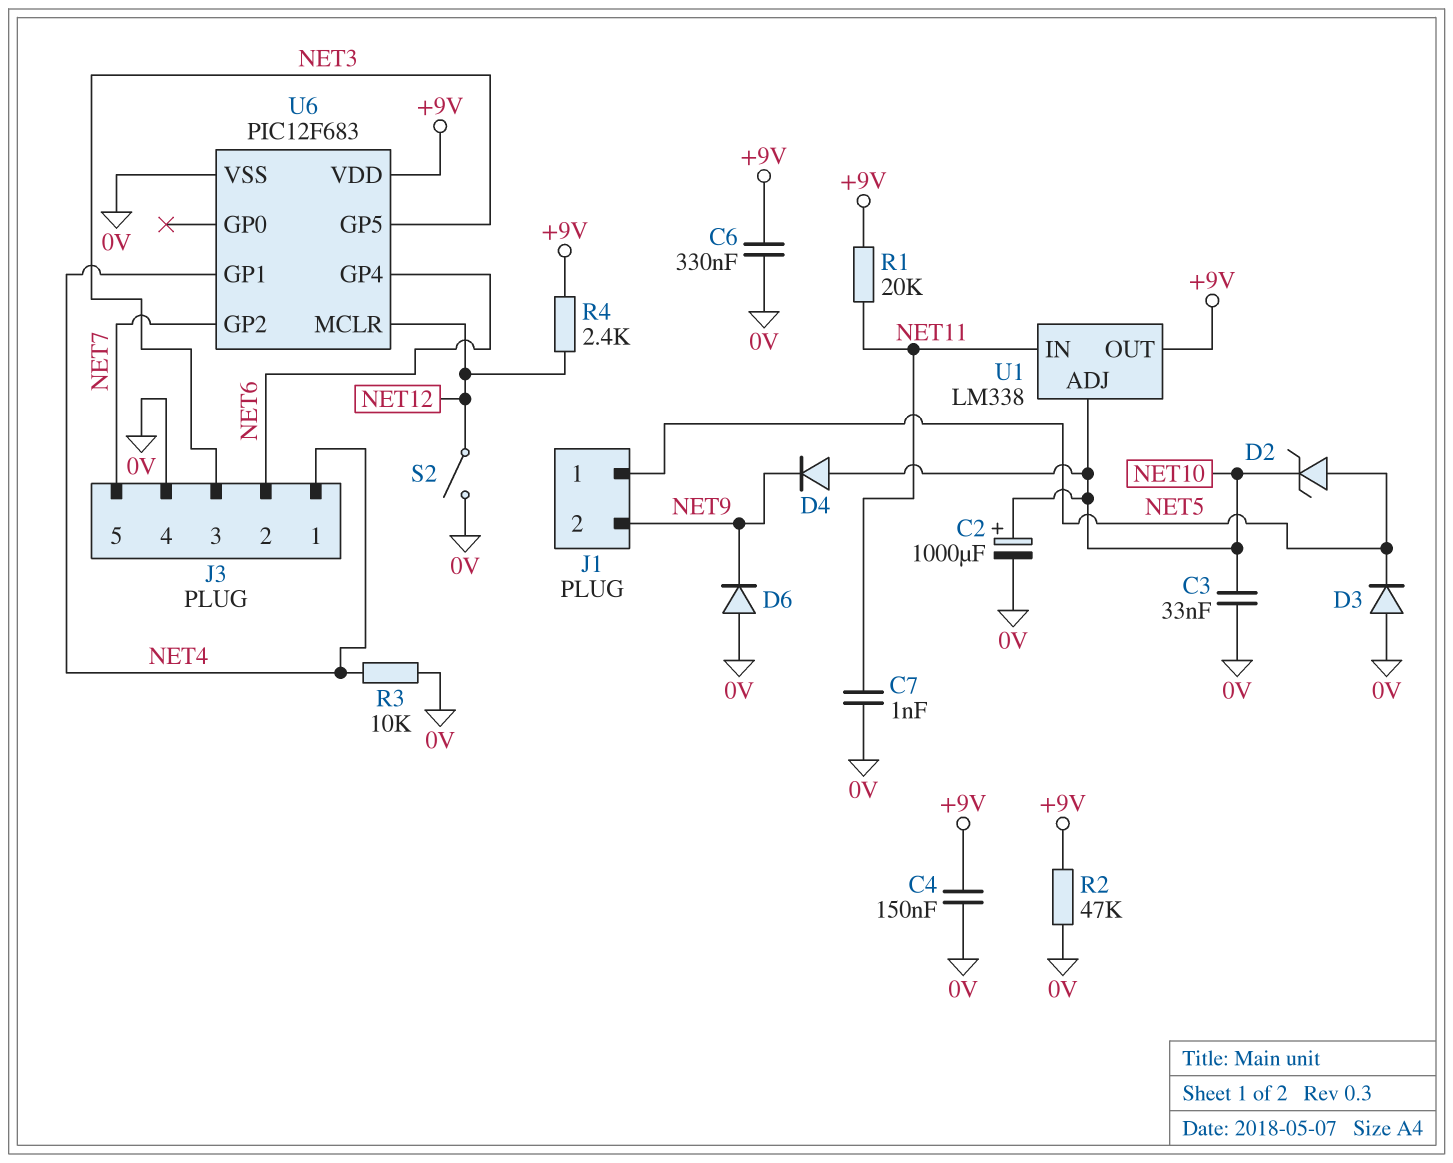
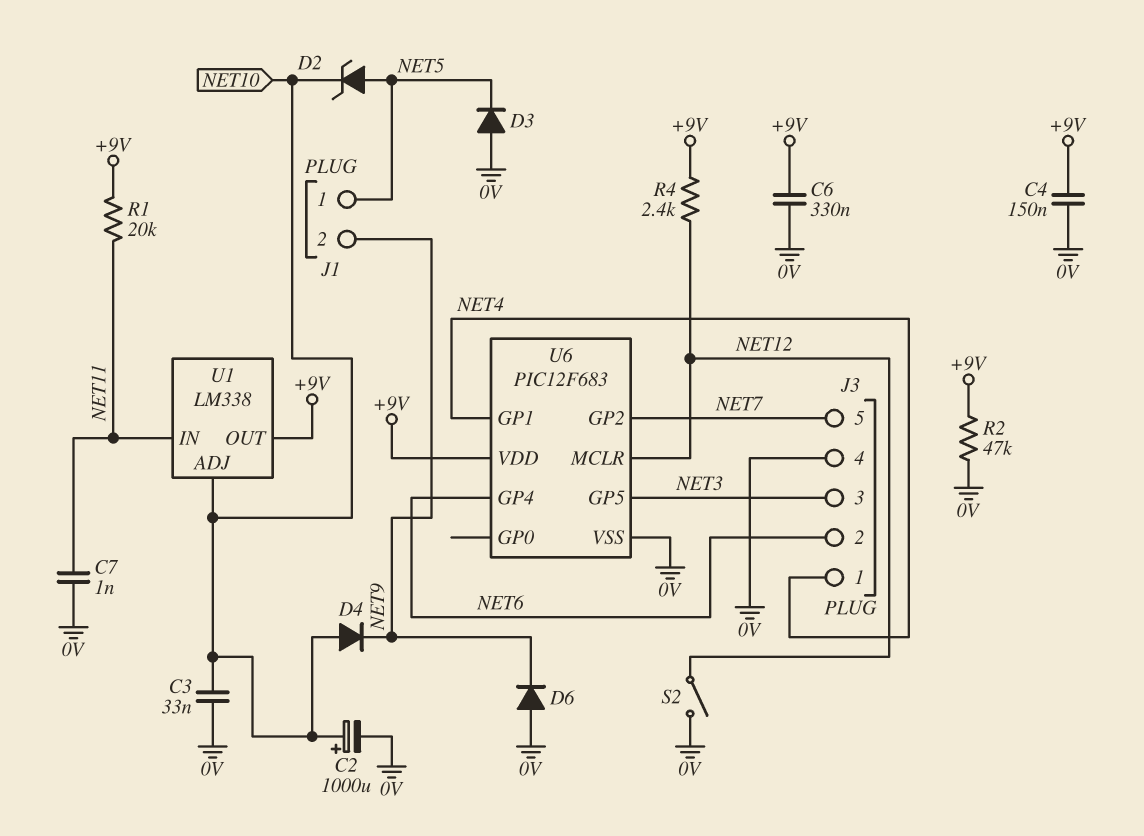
R3: 10k (0V, NET4) -> none

